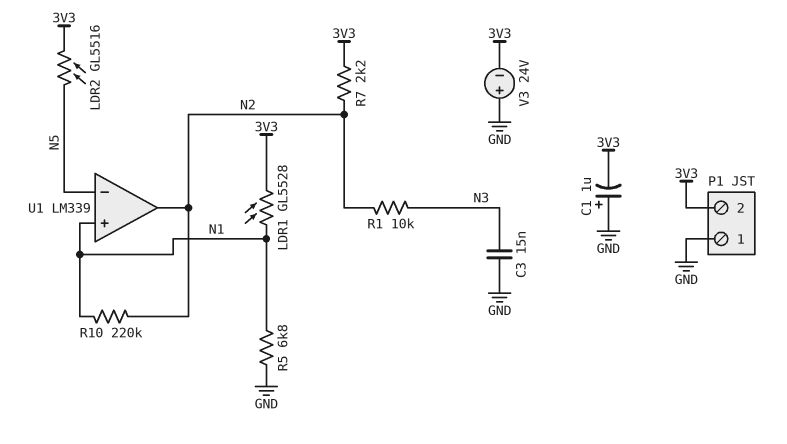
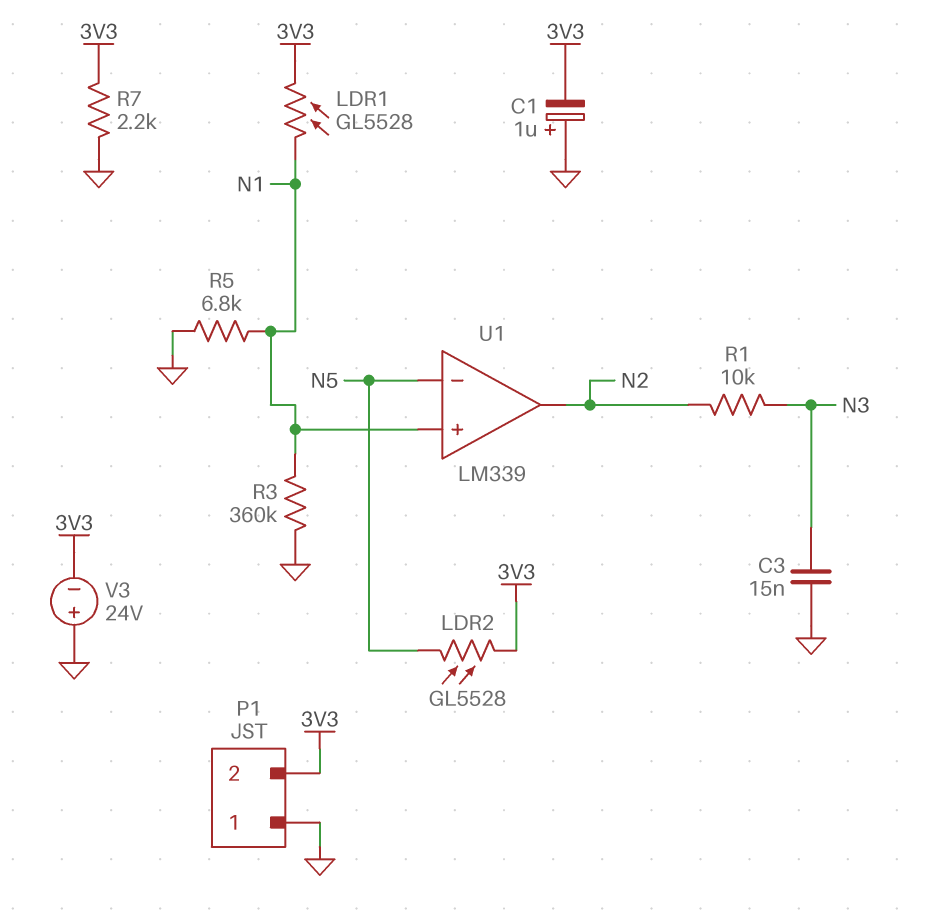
LDR2: GL5516 (3V3, N5) -> GL5528 (3V3, N5)
R3: none -> 360k (GND, N1)
R7: 2.2k (3V3, N2) -> 2.2k (3V3, GND)
R10: 220k (N1, N2) -> none

